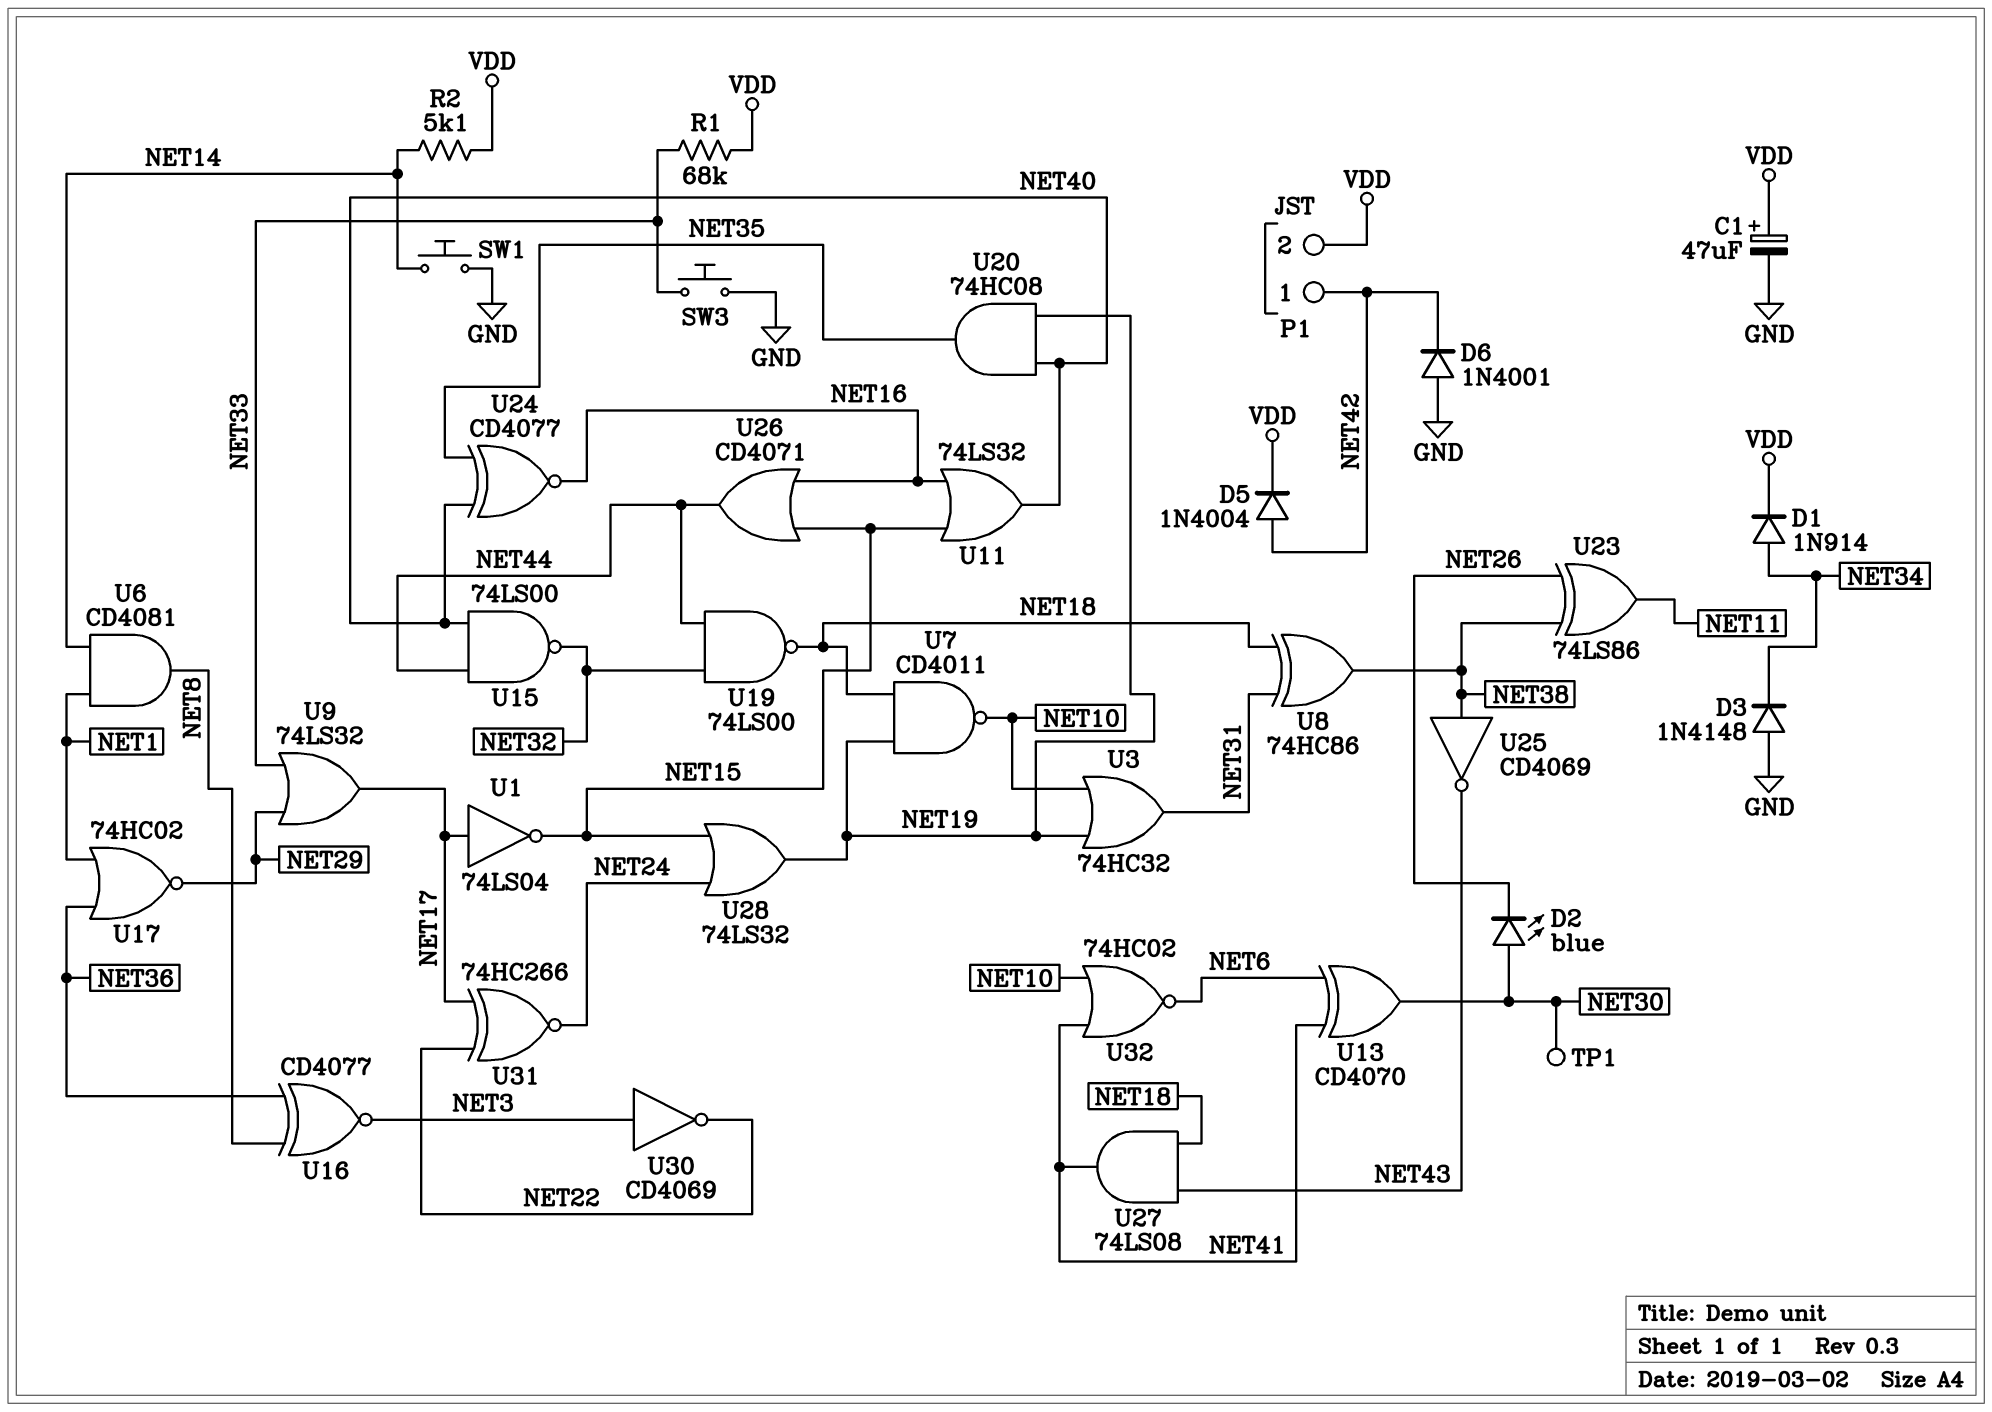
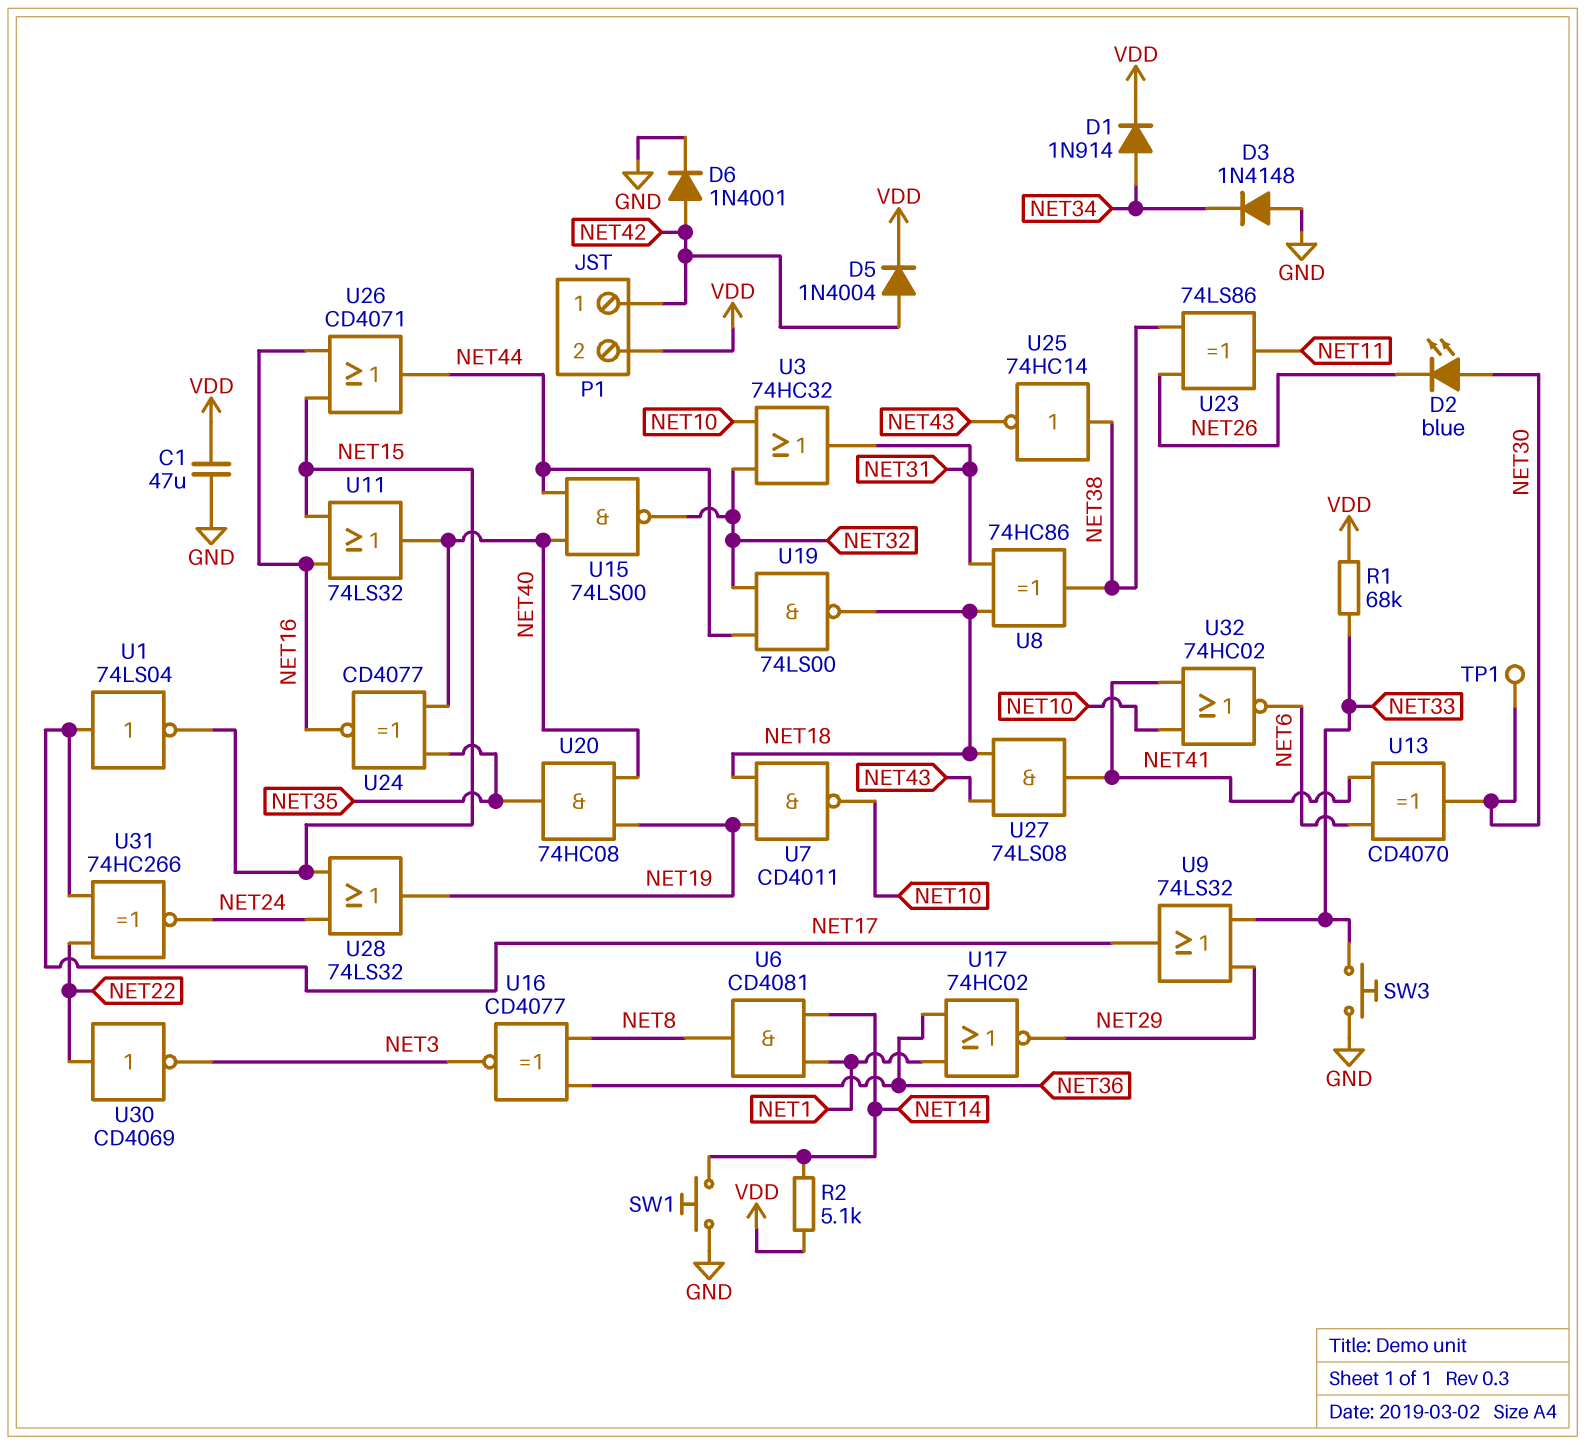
C1: 47uF (plus VDD, minus GND) -> 47uF (GND, VDD)
D6: diode 1N4001 (A GND, K NET42) -> diode 1N4001 (A NET42, K GND)
U3: OR 74HC32 (in NET10, in NET19, out NET31) -> OR 74HC32 (in NET10, in NET32, out NET31)
U25: NOT CD4069 (in NET38, out NET43) -> NOT 74HC14 (in NET38, out NET43)
U30: NOT CD4069 (in NET3, out NET22) -> NOT CD4069 (in NET22, out NET3)

